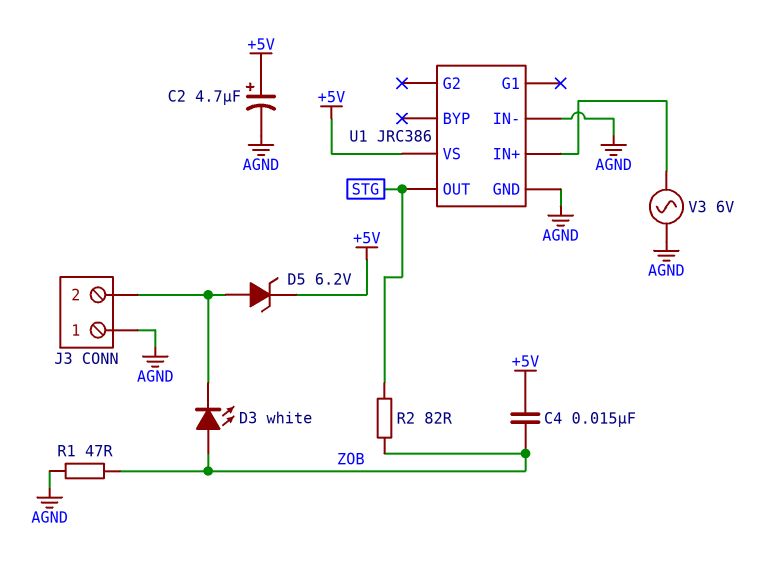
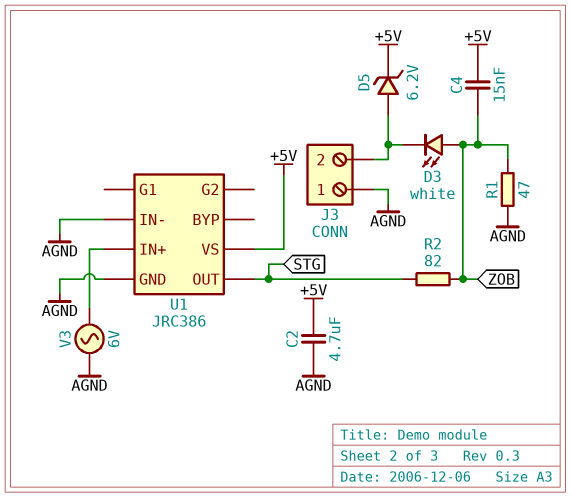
C2: 4.7uF (plus +5V, minus AGND) -> 4.7uF (+5V, AGND)

